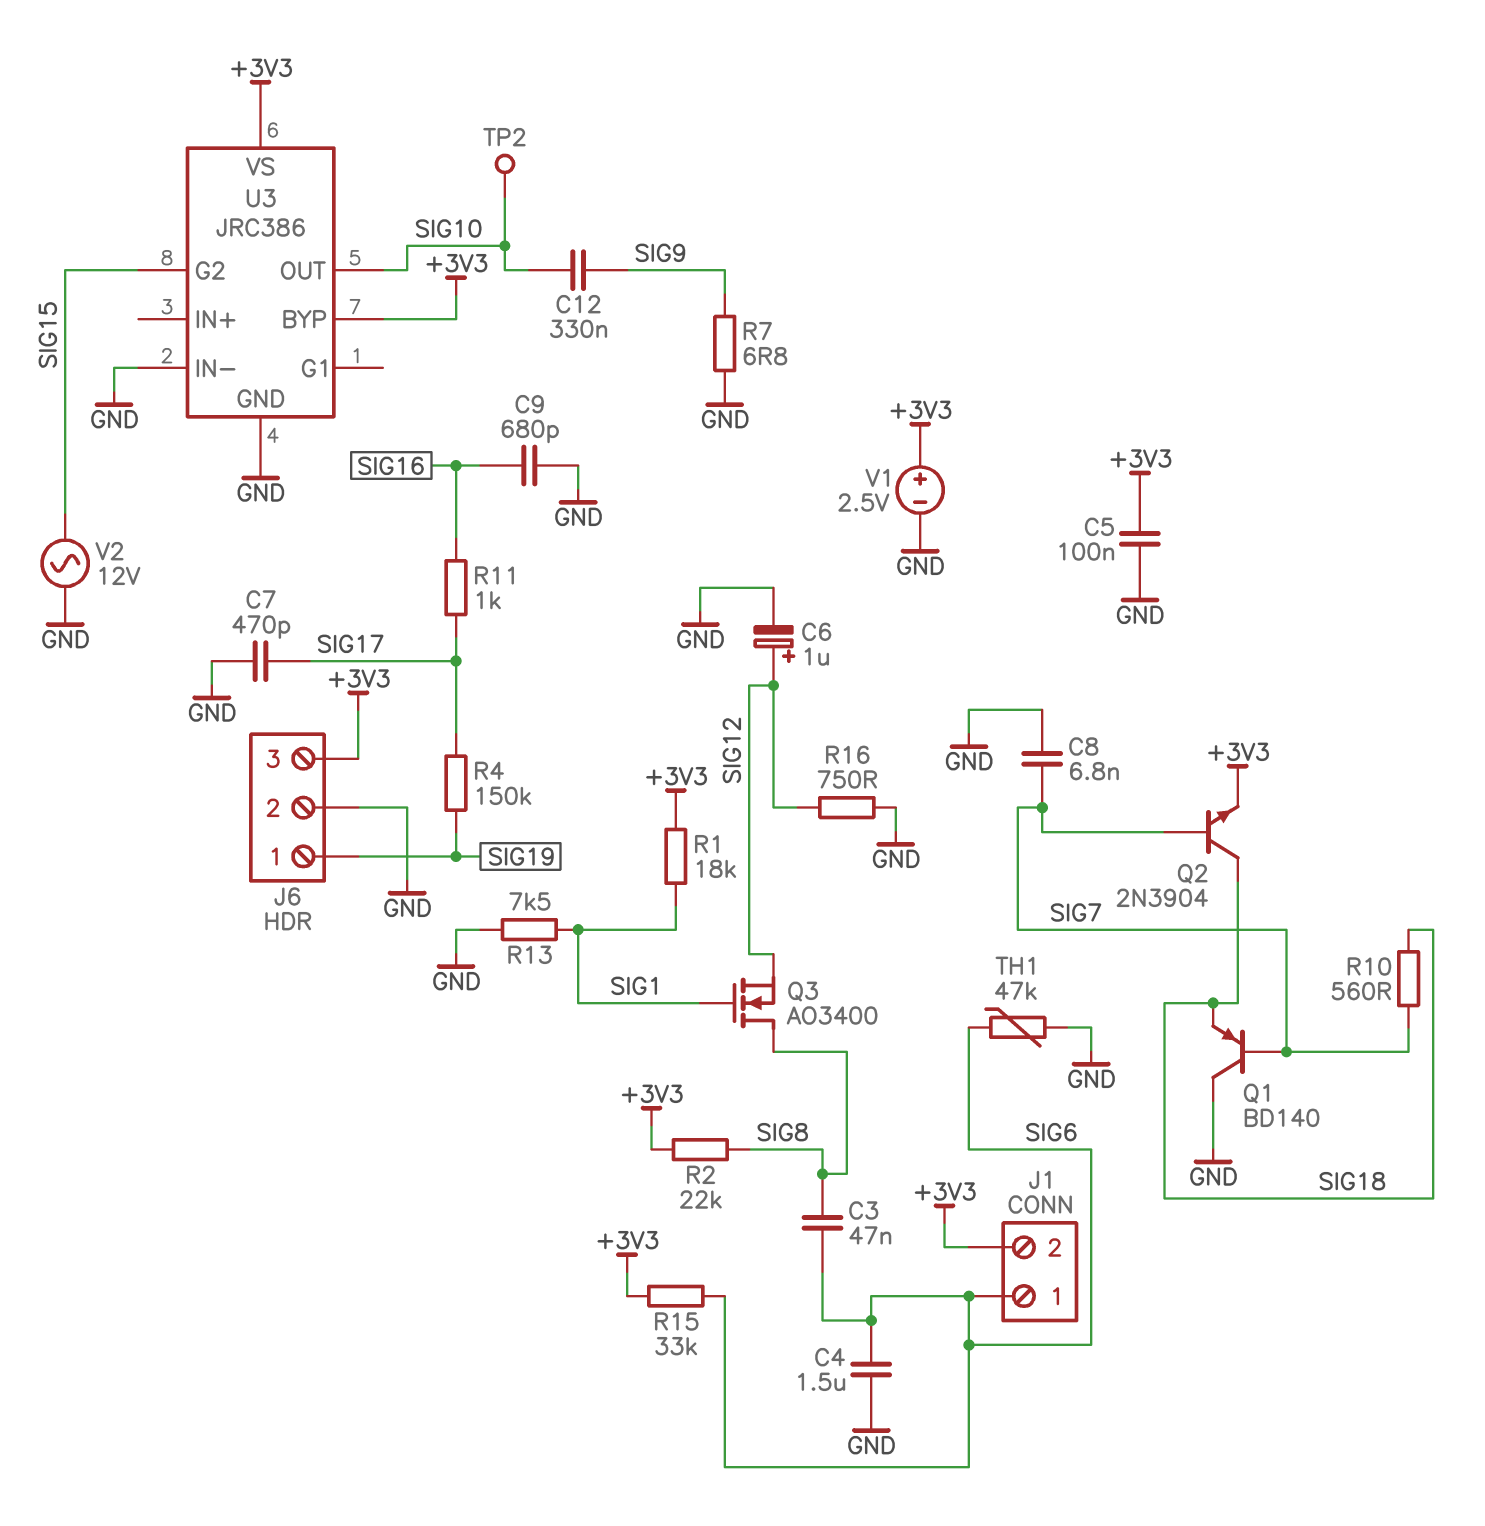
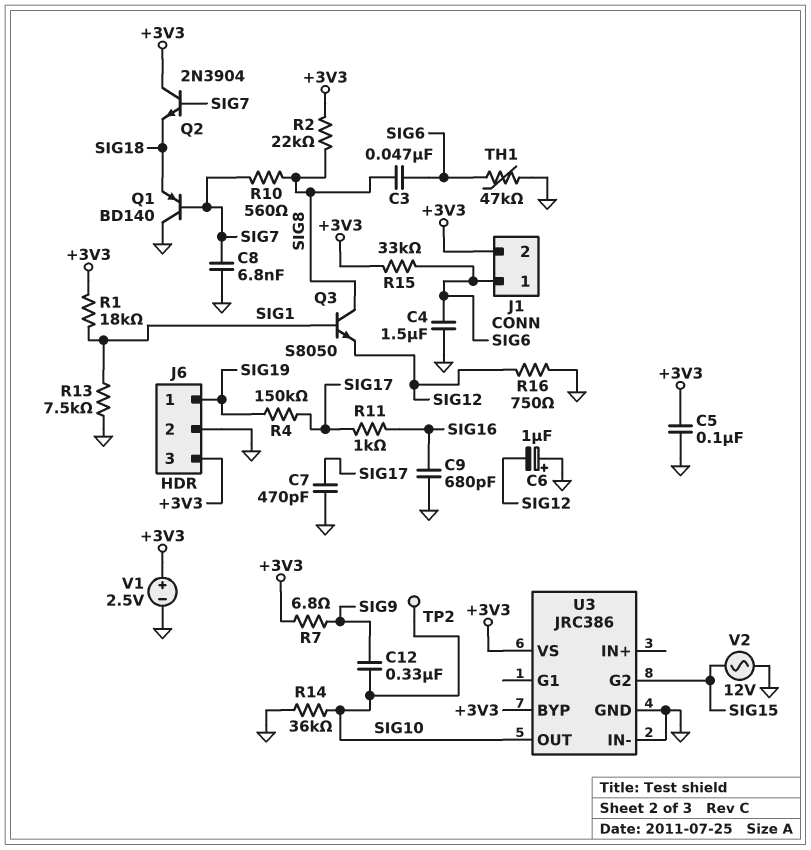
C6: 1uF (plus SIG12, minus GND) -> 1uF (plus GND, minus SIG12)
Q2: NPN 2N3904 (B SIG7, C SIG18, E +3V3) -> NPN 2N3904 (B SIG7, C +3V3, E SIG18)
Q3: NMOS AO3400 (G SIG1, D SIG8, S SIG12) -> NPN S8050 (B SIG1, C SIG8, E SIG12)
R7: 6.8 (GND, SIG9) -> 6.8 (+3V3, SIG9)
R10: 560 (SIG7, SIG18) -> 560 (SIG7, SIG8)
R14: none -> 36k (GND, SIG10)

